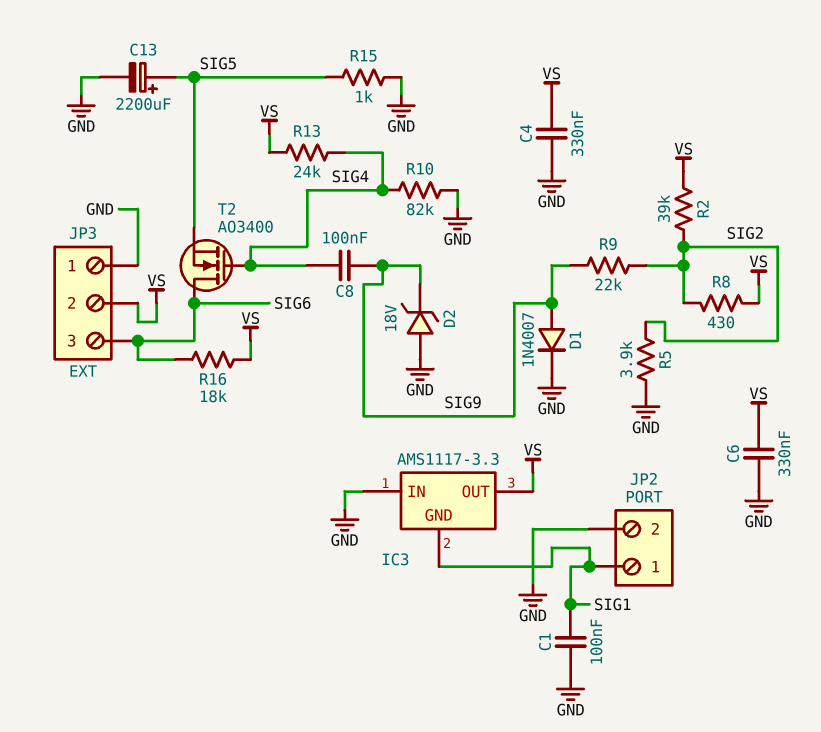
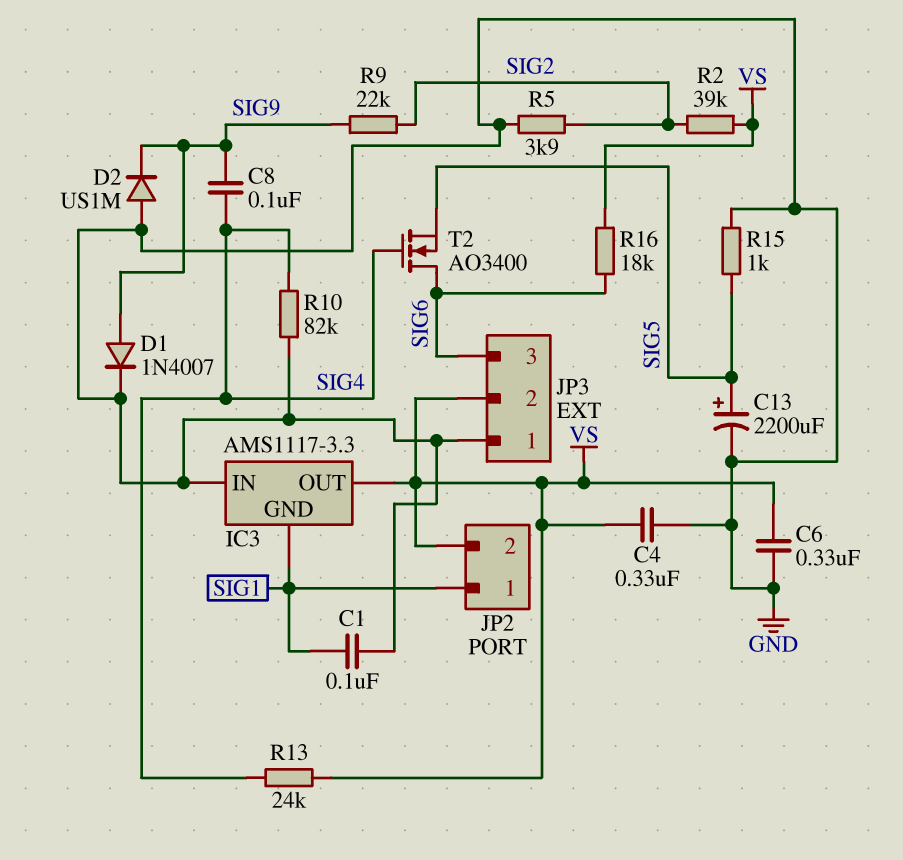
D2: zener 18V (A GND, K SIG9) -> diode US1M (A GND, K SIG9)
JP2 pin 2: GND -> VS
R8: 430 (SIG2, VS) -> none

